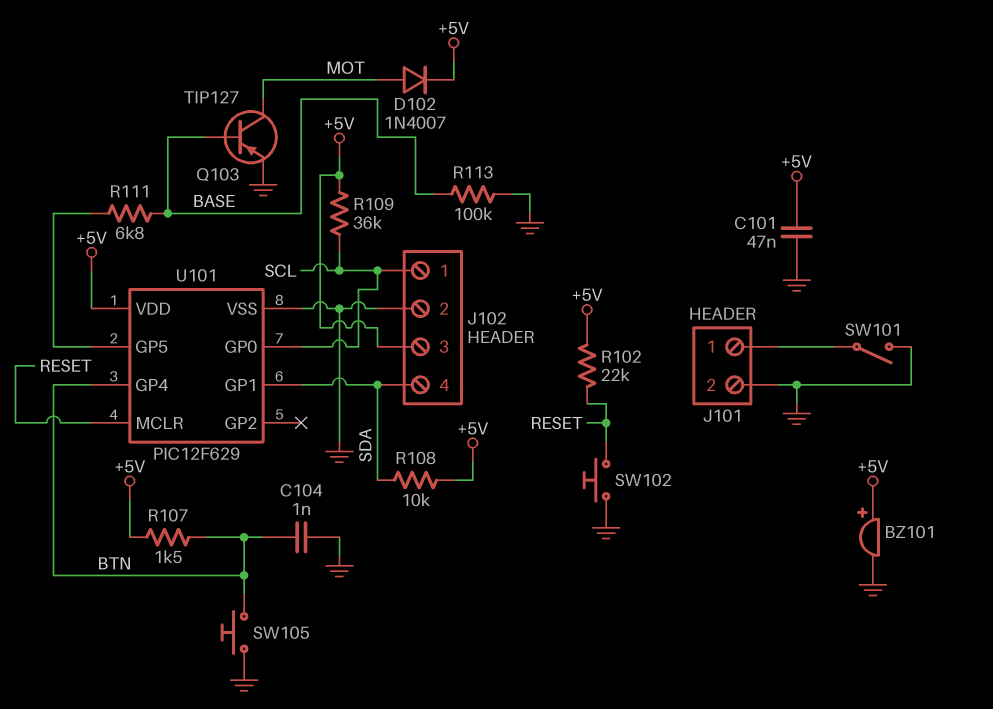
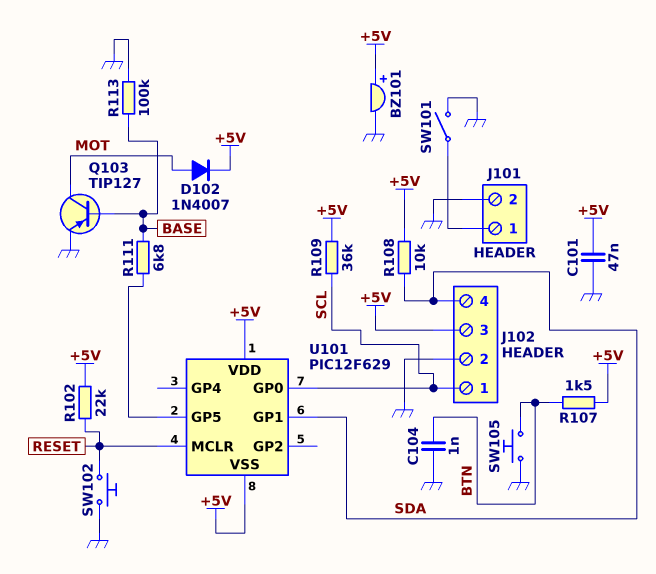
U101 pin GP4: BTN -> none
U101 pin VSS: GND -> +5V

